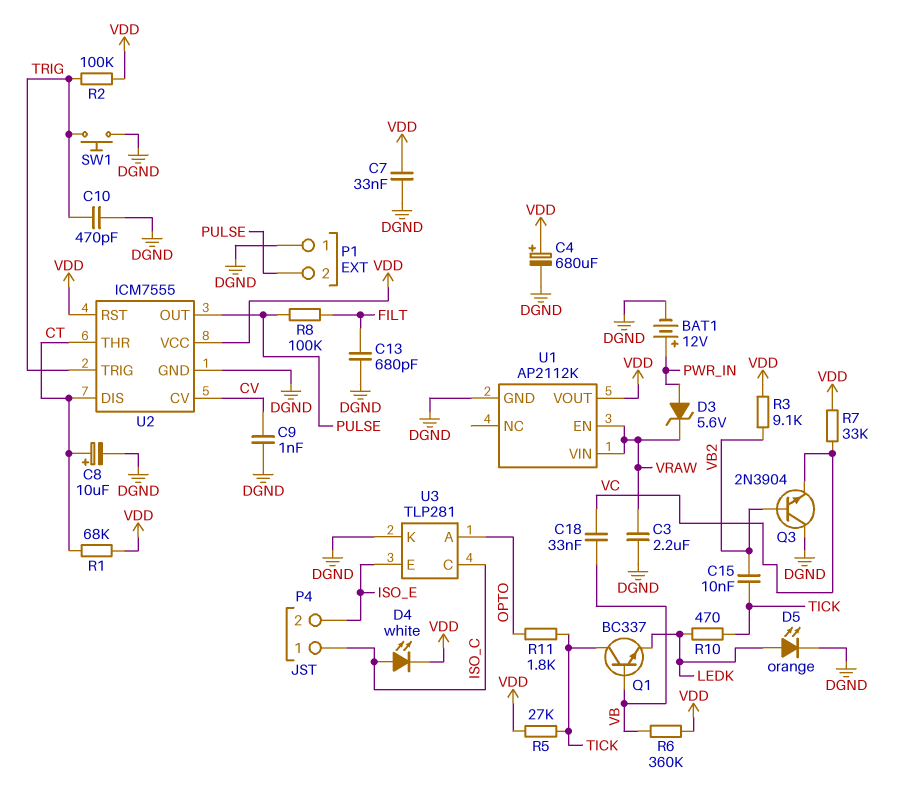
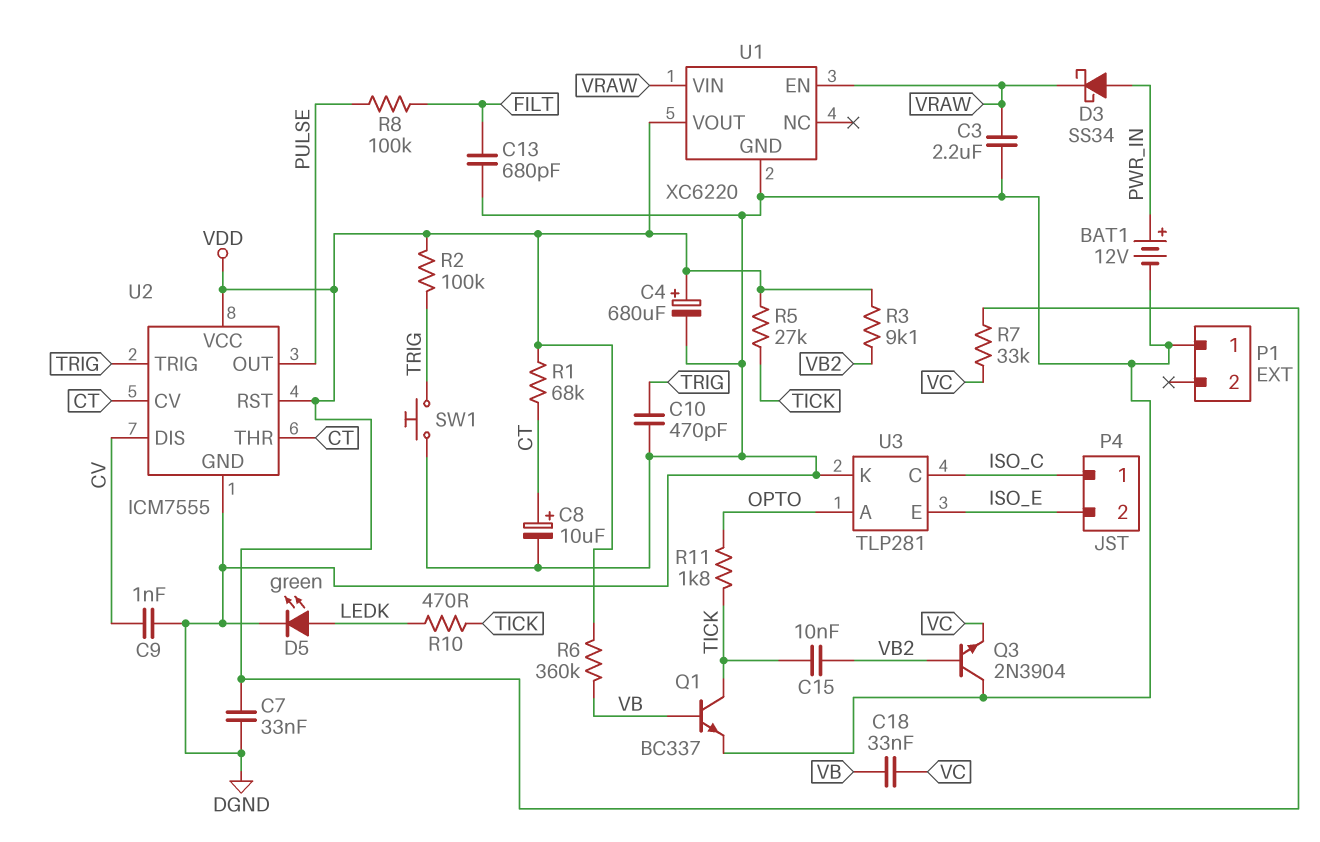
D3: zener 5.6V (A PWR_IN, K VRAW) -> schottky SS34 (A PWR_IN, K VRAW)
D4: LED white (A ISO_C, K VDD) -> none
D5: LED orange (A LEDK, K DGND) -> LED green (A LEDK, K DGND)
P1 pin 2: PULSE -> none
Q1: NPN BC337 (B VB, C TICK, E LEDK) -> NPN BC337 (B VB, C TICK, E DGND)
U1: AP2112K -> XC6220
U2 pin CV: CV -> CT
U2 pin DIS: CT -> CV

